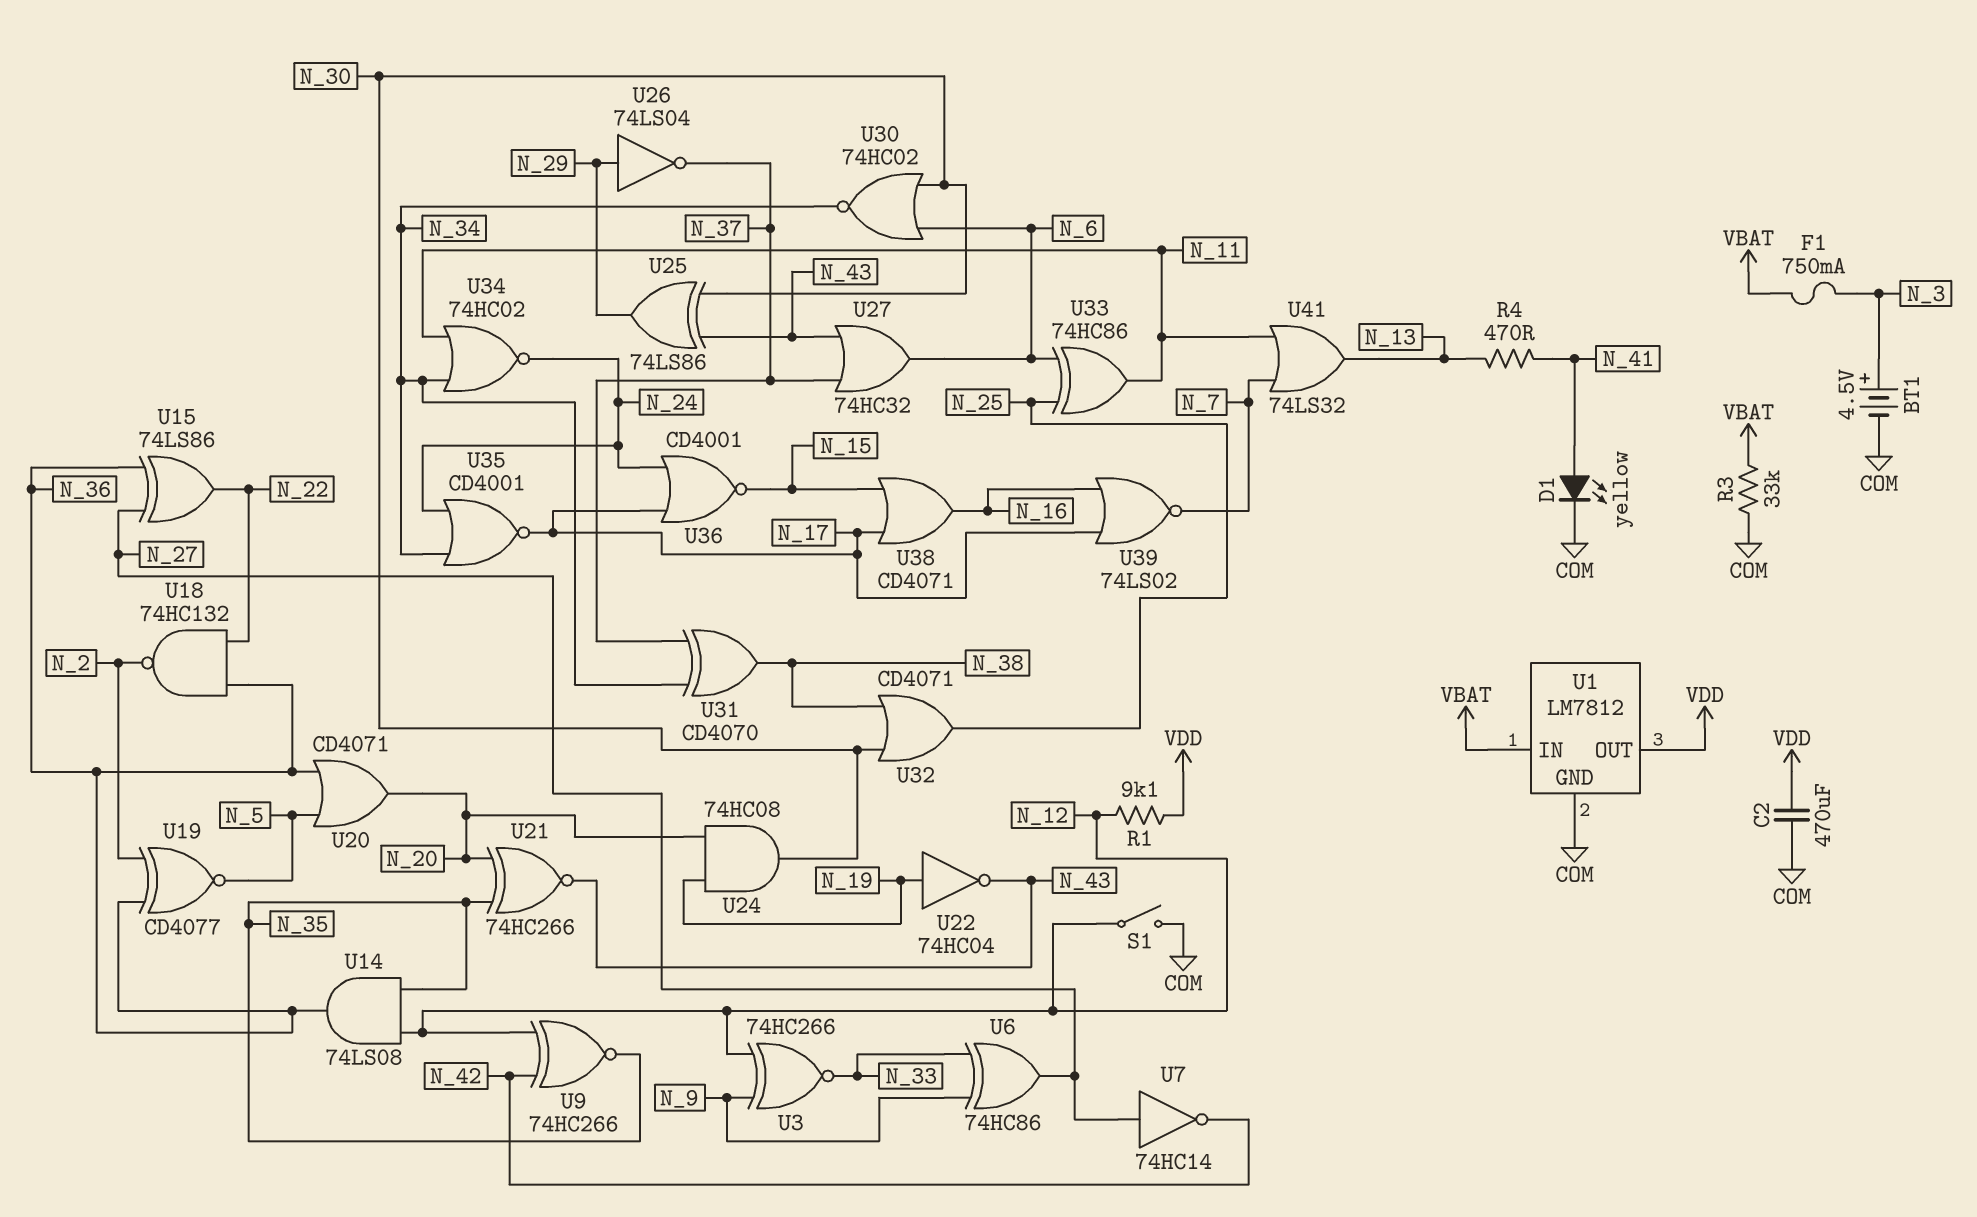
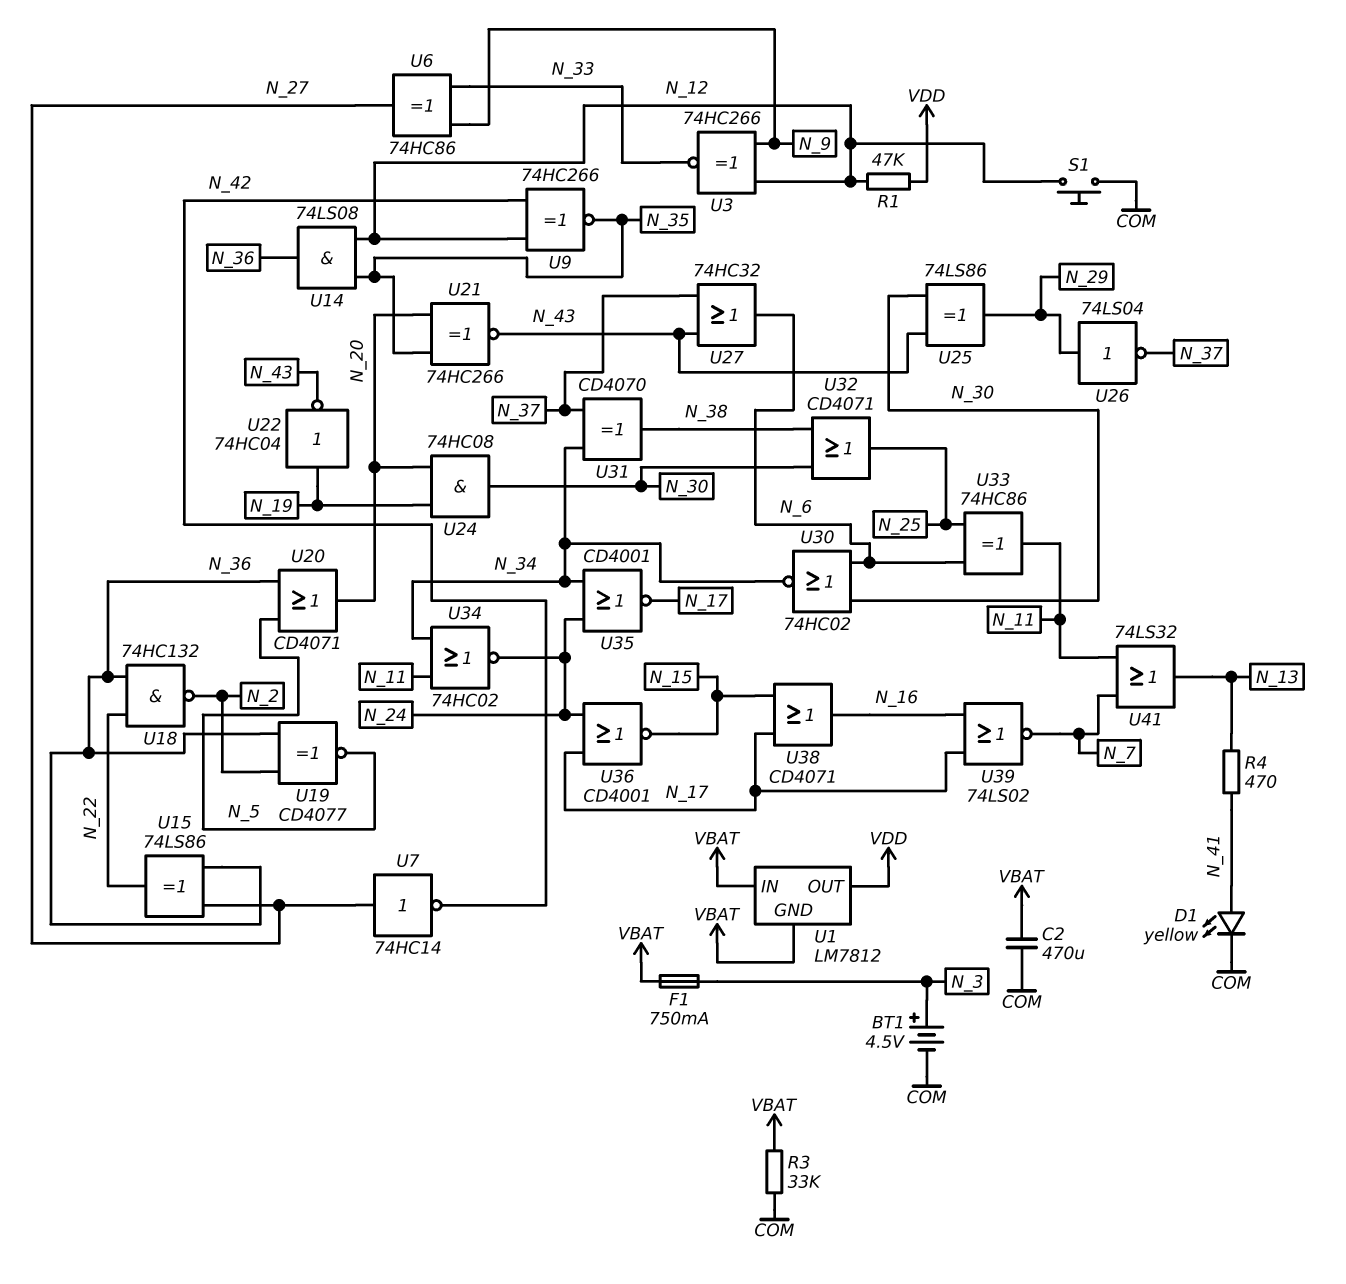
C2: 470uF (COM, VDD) -> 470uF (COM, VBAT)
R1: 9.1k (N_12, VDD) -> 47k (N_12, VDD)
S1: switch (COM, N_12) -> button (COM, N_12)
U1 pin GND: COM -> VBAT

